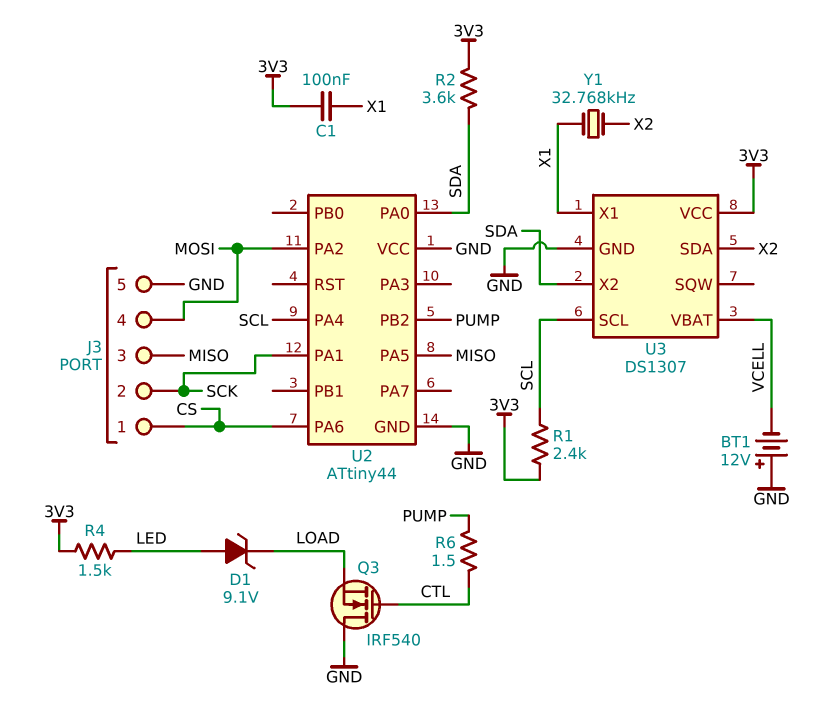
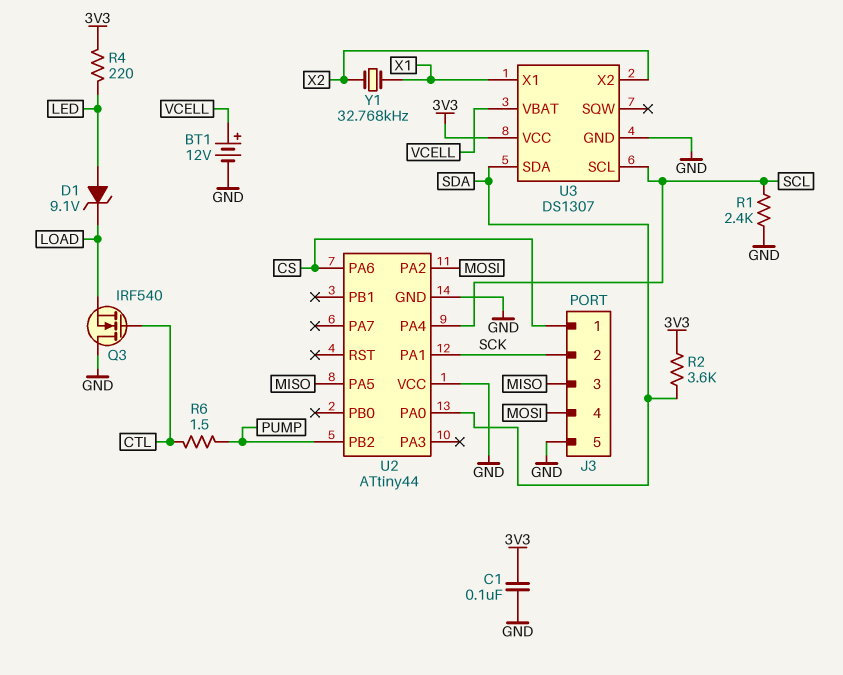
BT1: 12V (plus GND, minus VCELL) -> 12V (plus VCELL, minus GND)
C1: 100nF (3V3, X1) -> 100nF (3V3, GND)
R1: 2.4k (3V3, SCL) -> 2.4k (GND, SCL)
R4: 1.5k (3V3, LED) -> 220 (3V3, LED)
U3 pin SDA: X2 -> SDA
U3 pin X2: SDA -> X2

